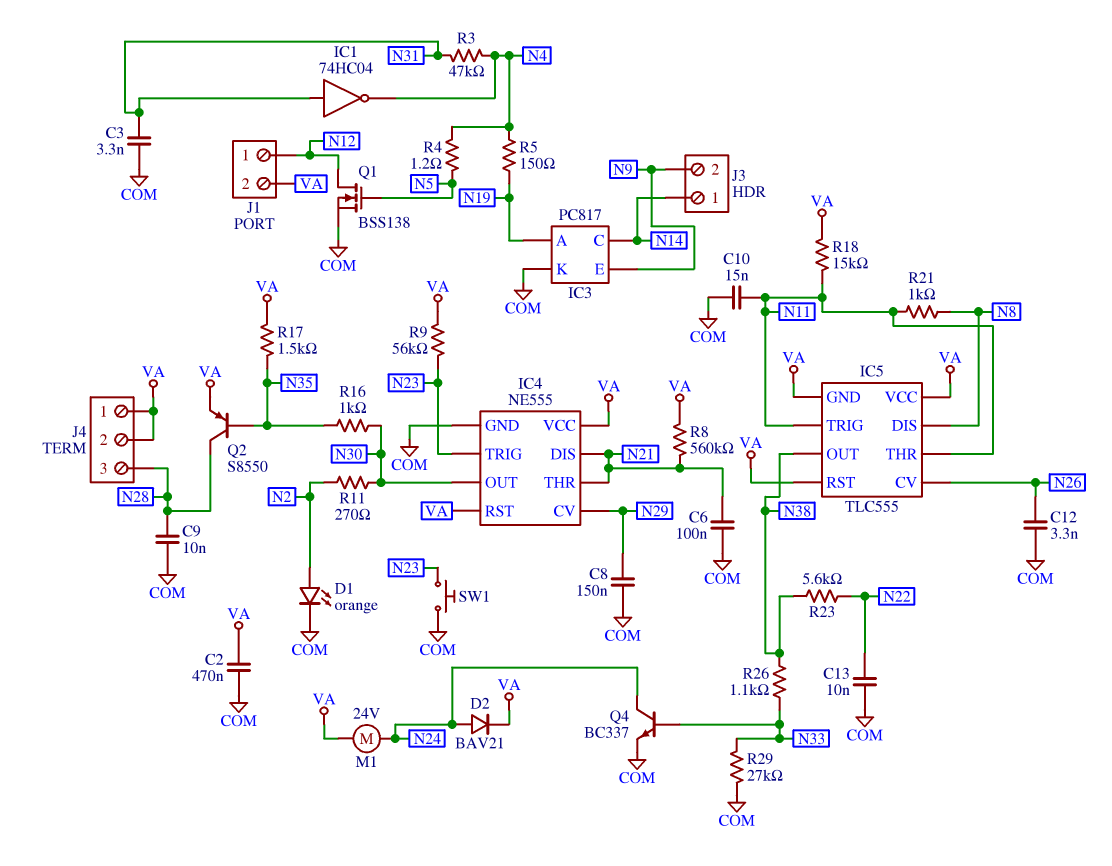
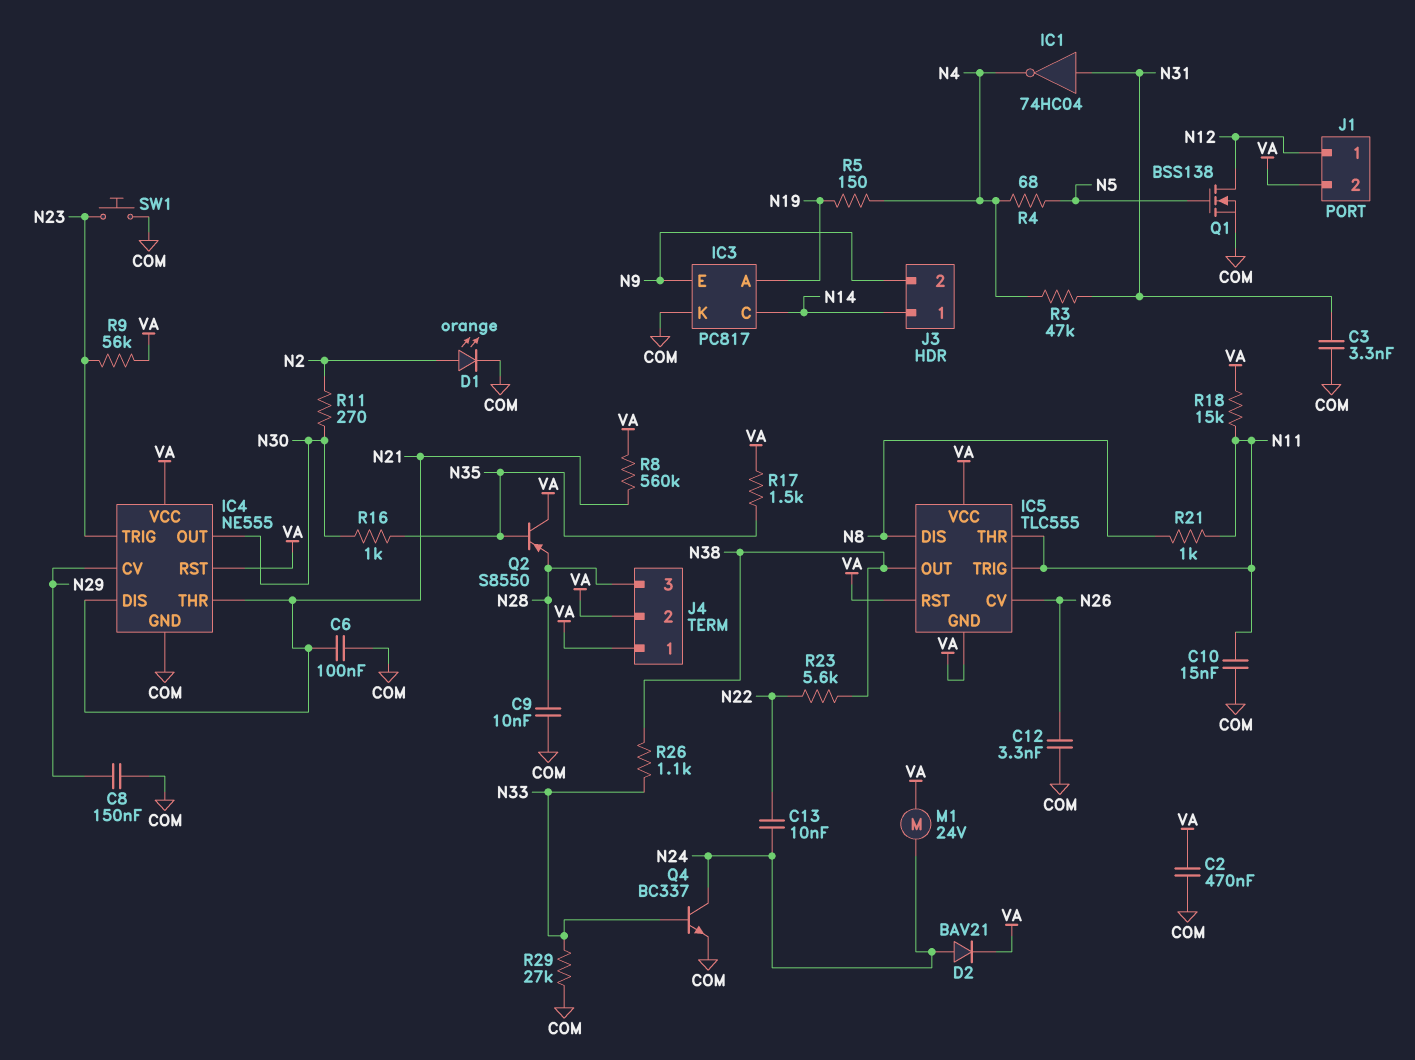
C13: 10nF (COM, N22) -> 10nF (N22, N24)
Q2: PNP S8550 (B N35, C N28, E VA) -> PNP S8550 (B N35, C VA, E N28)
R4: 1.2 (N4, N5) -> 68 (N4, N5)

